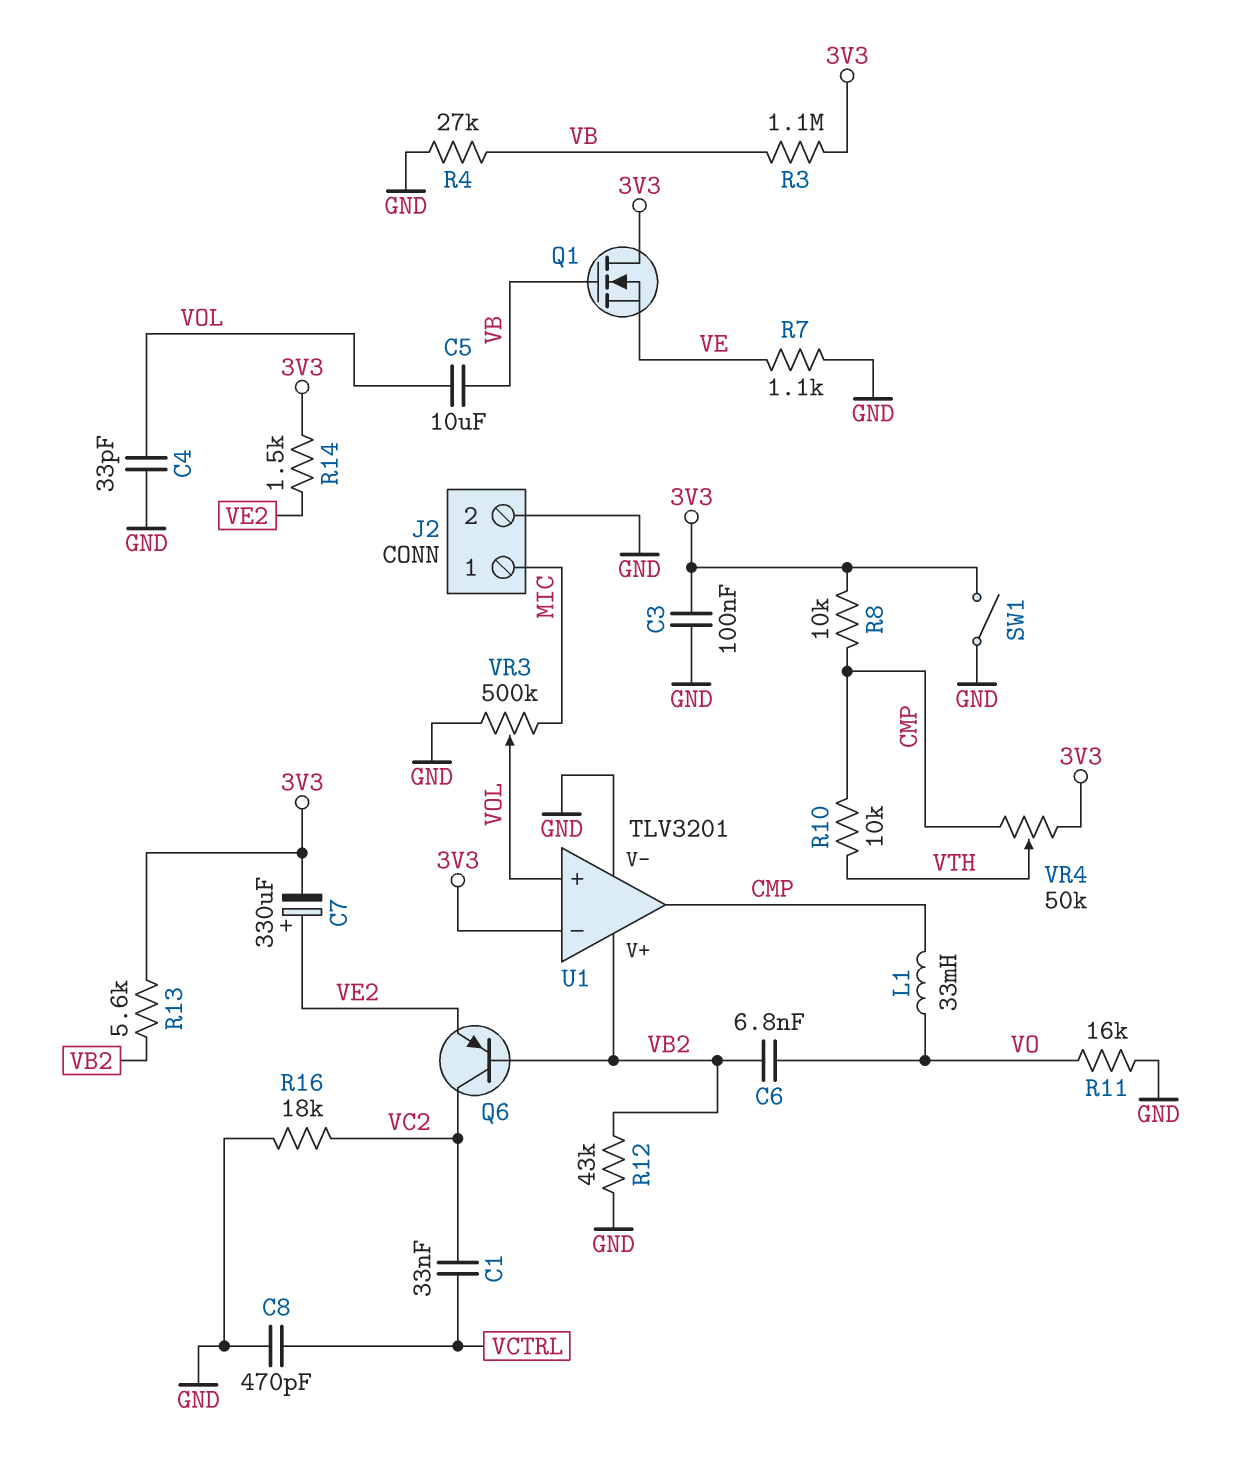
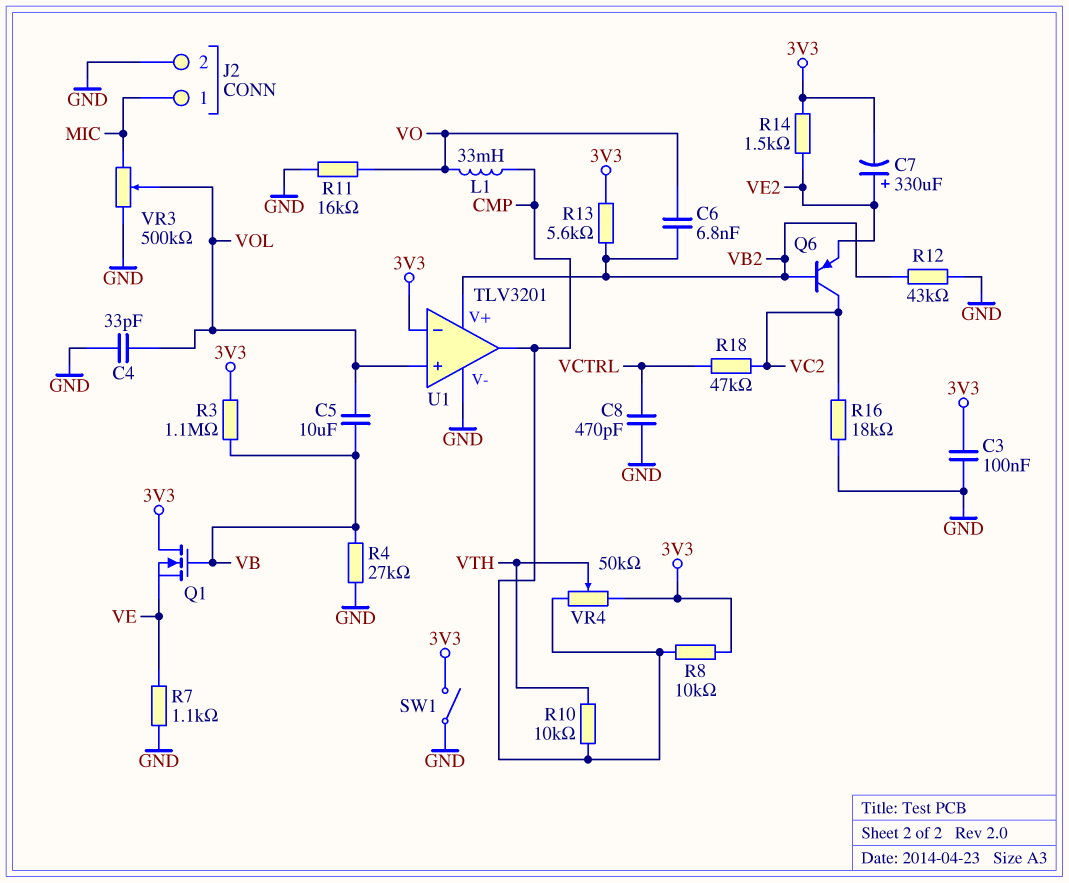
C1: 33nF (VC2, VCTRL) -> none
R18: none -> 47k (VC2, VCTRL)

